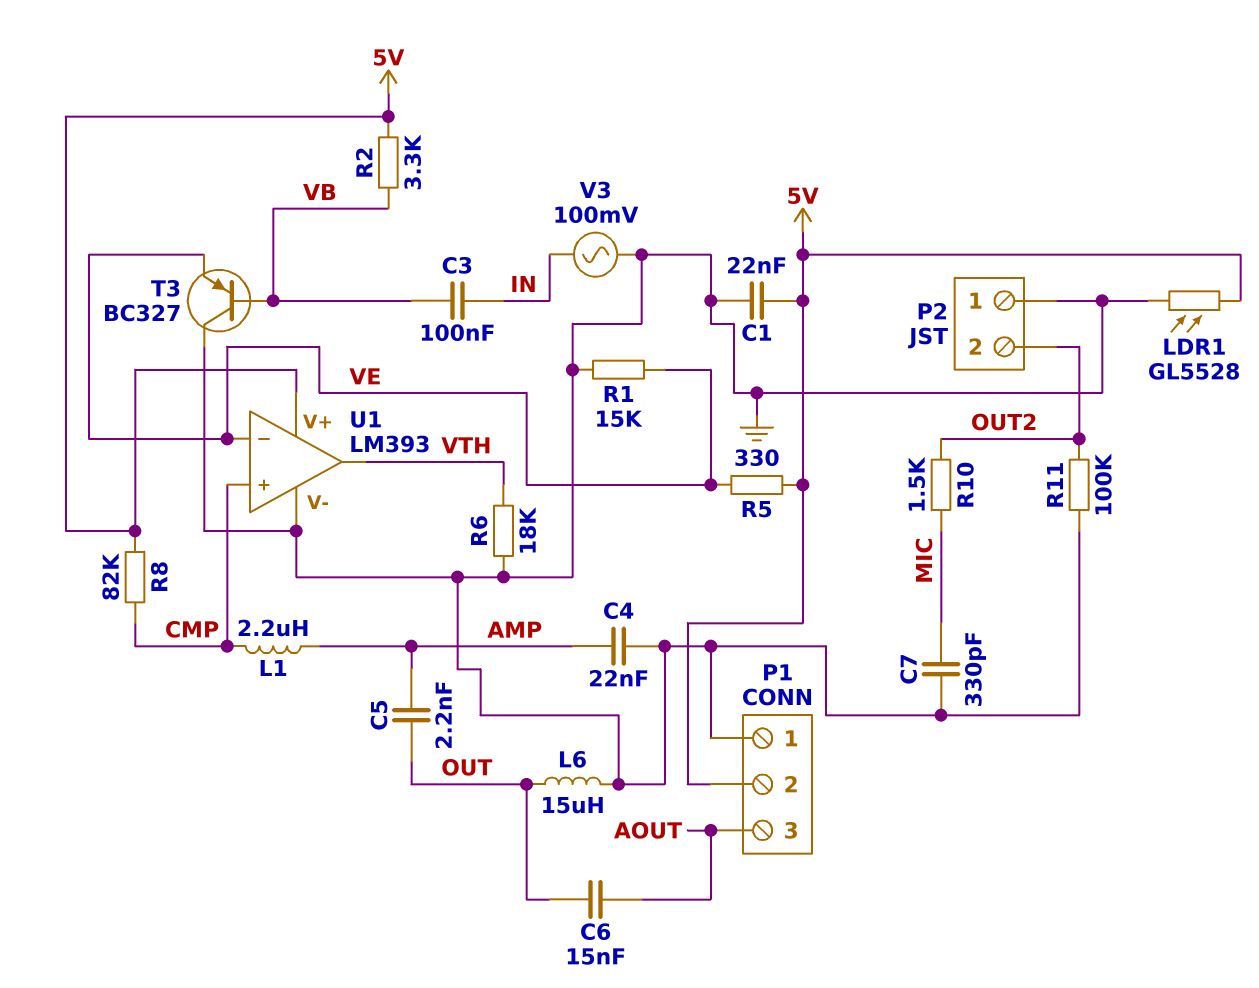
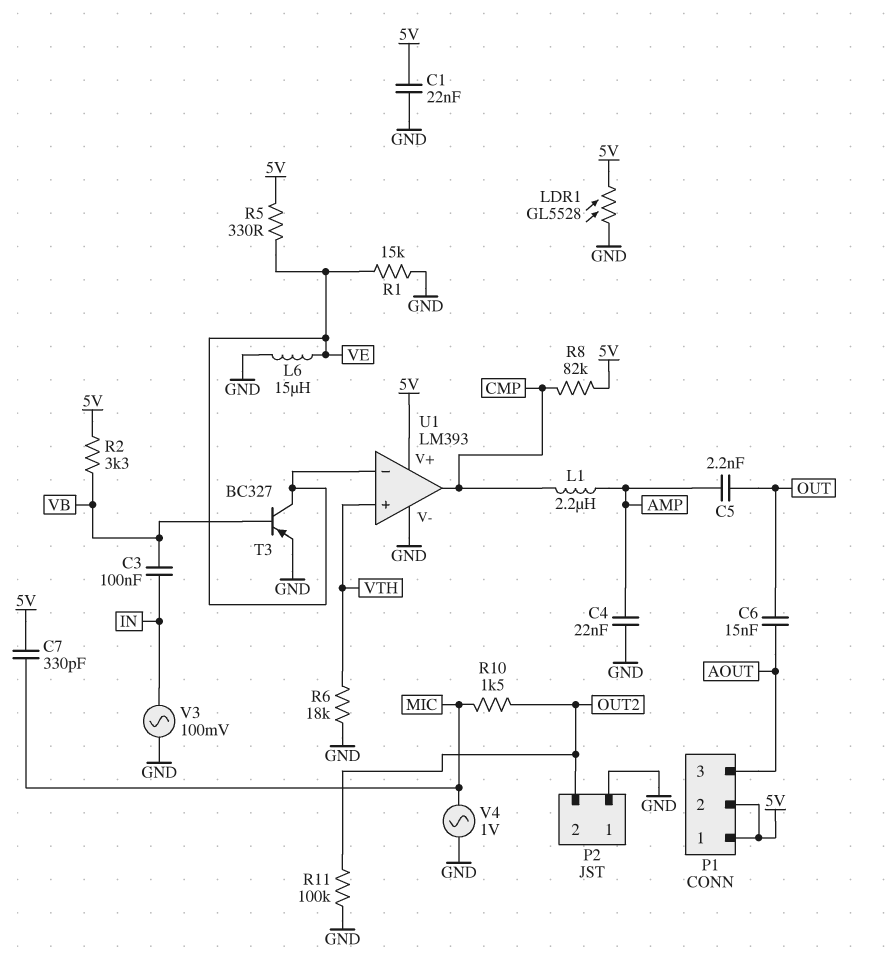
C7: 330pF (GND, MIC) -> 330pF (5V, MIC)
L6: 15uH (GND, OUT) -> 15uH (GND, VE)
P1 pin 1: GND -> 5V
T3: PNP BC327 (B VB, C GND, E VE) -> PNP BC327 (B VB, C VE, E GND)
U1 pin in+: CMP -> VTH
U1 pin out: VTH -> CMP
V4: none -> AC 1V (GND, MIC)

